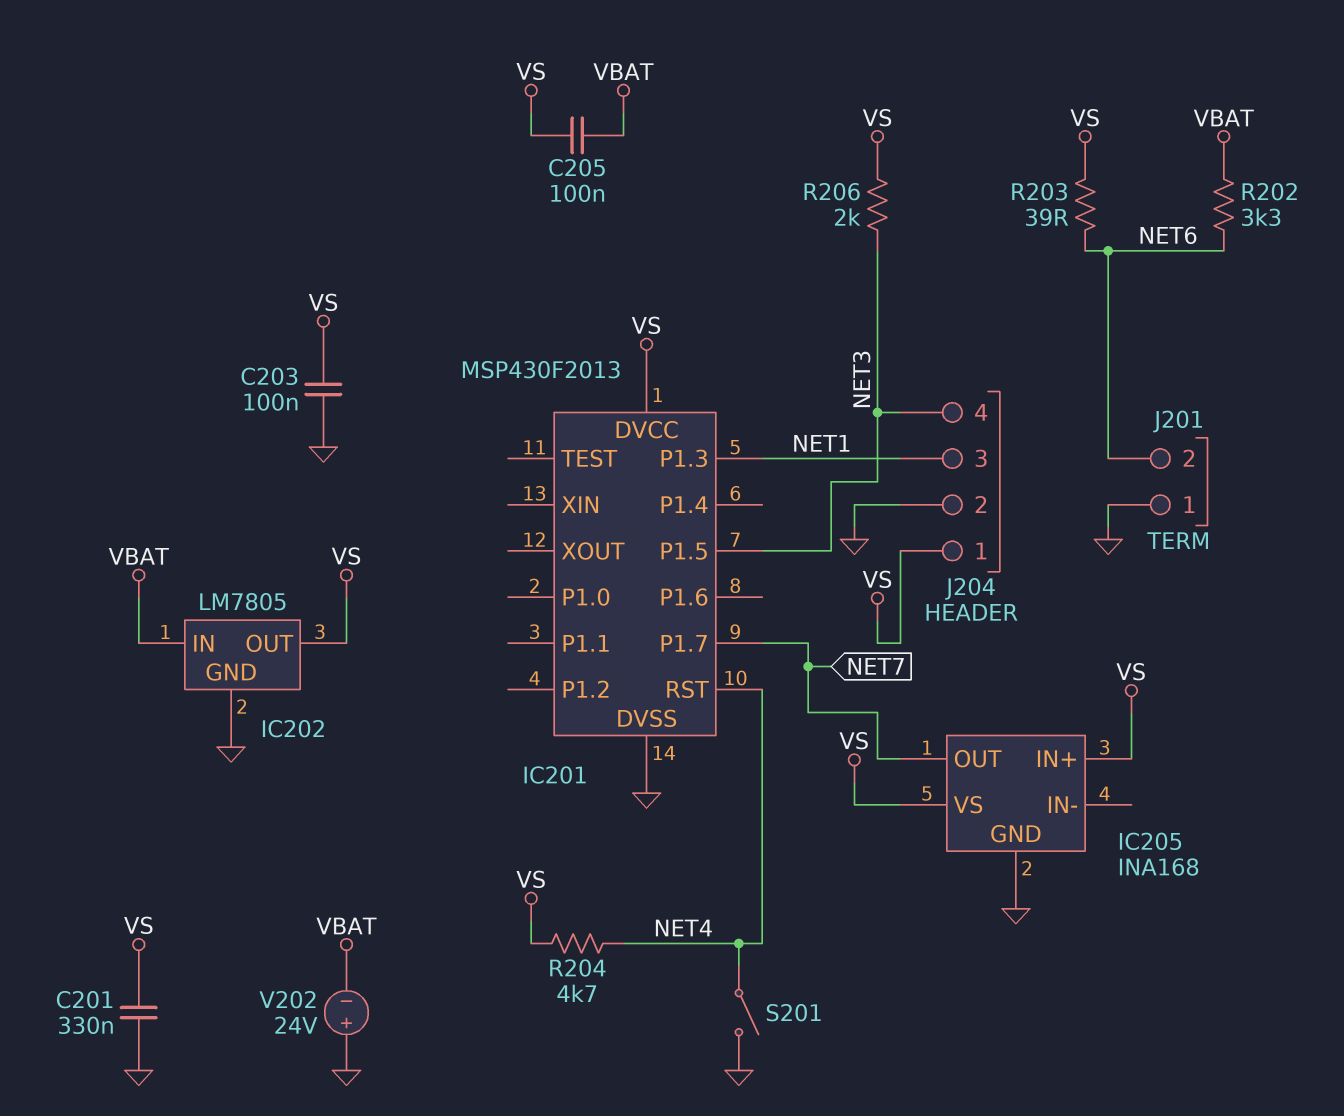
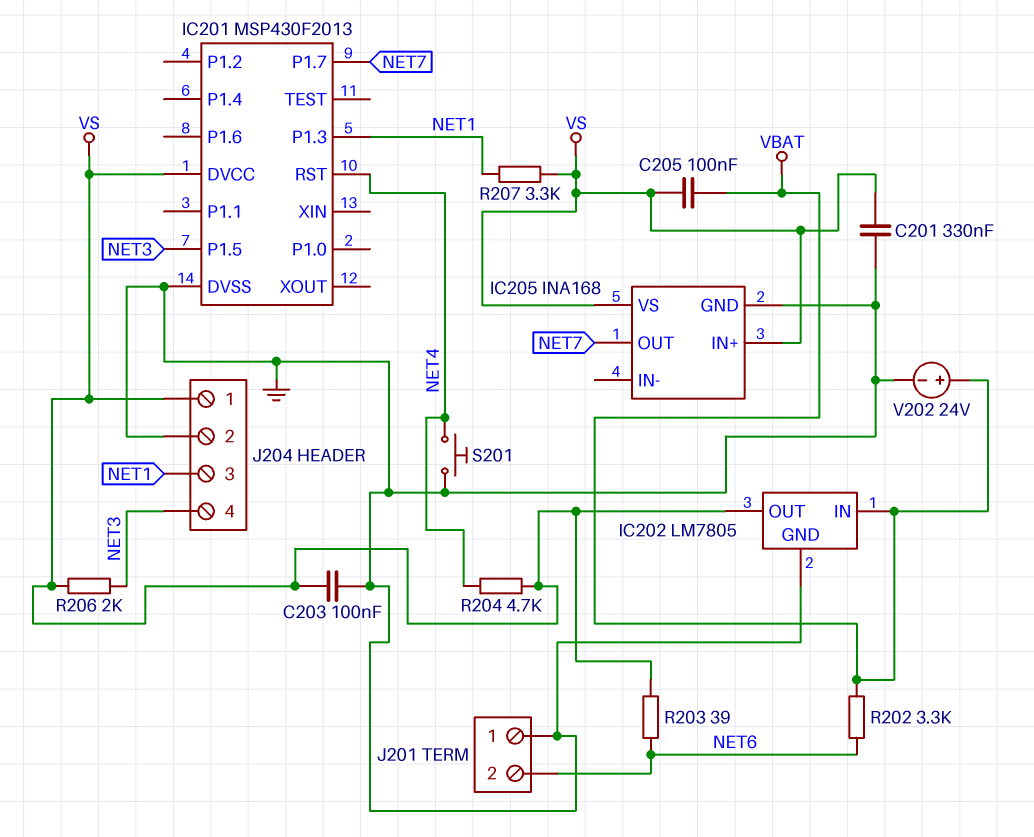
R207: none -> 3.3k (NET1, VS)
S201: switch (GND, NET4) -> button (GND, NET4)
V202: 24V (plus GND, minus VBAT) -> 24V (plus VBAT, minus GND)

